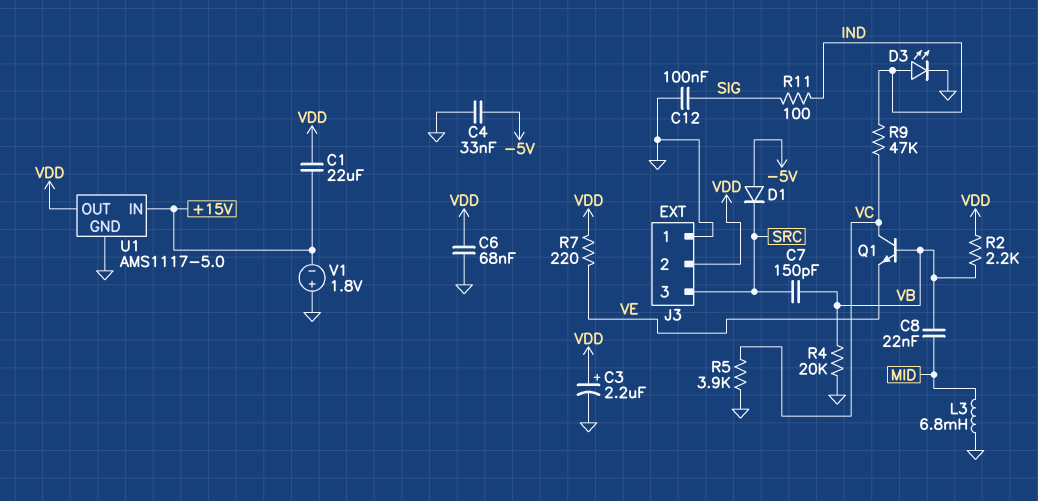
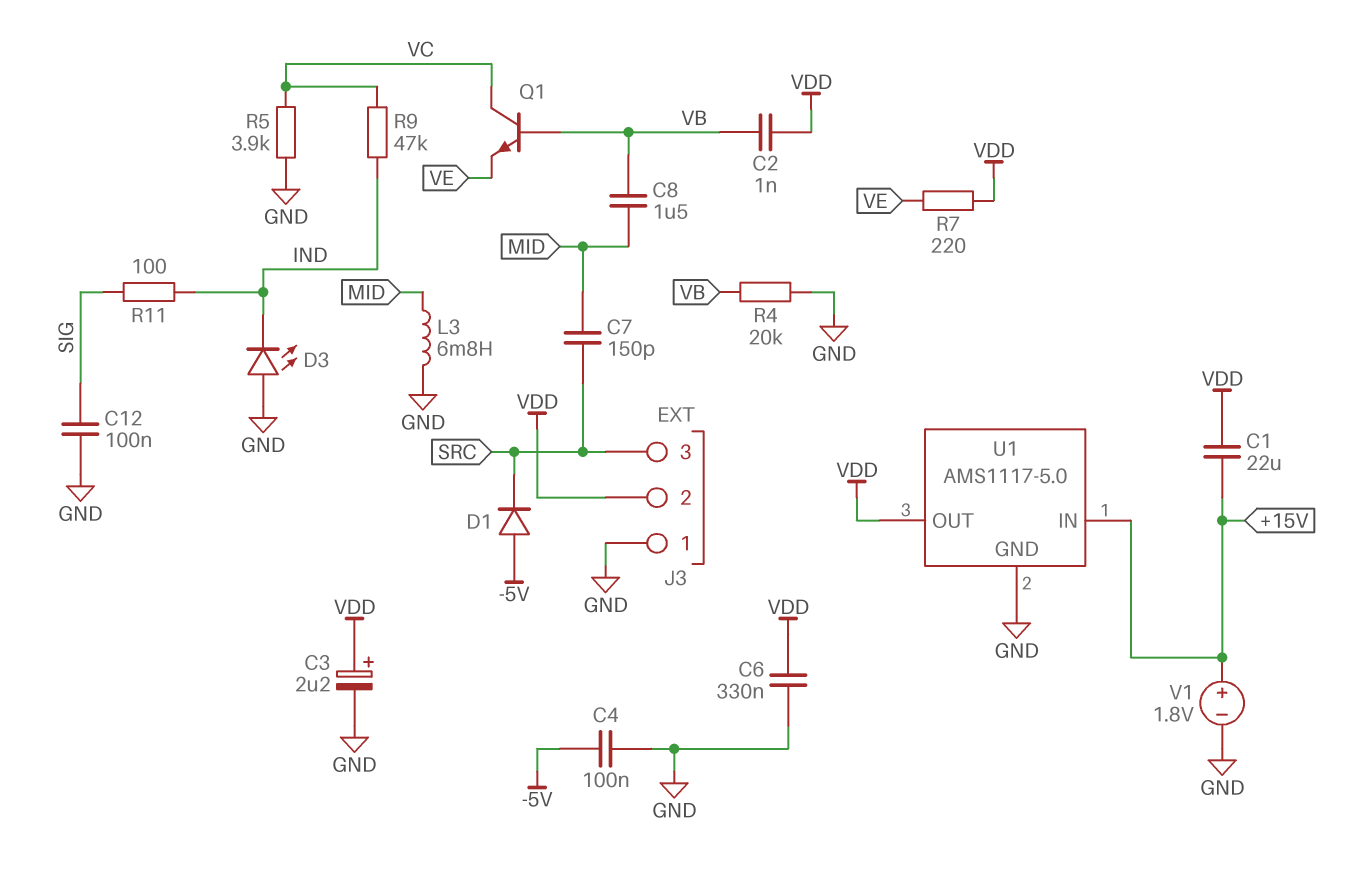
C2: none -> 1nF (VB, VDD)
C4: 33nF (-5V, GND) -> 100nF (-5V, GND)
C6: 68nF (GND, VDD) -> 330nF (GND, VDD)
C7: 150pF (SRC, VB) -> 150pF (MID, SRC)
C8: 22nF (MID, VB) -> 1.5uF (MID, VB)
D3: LED (A IND, K GND) -> LED (A GND, K IND)
R2: 2.2k (VB, VDD) -> none
V1: 1.8V (plus GND, minus +15V) -> 1.8V (plus +15V, minus GND)

